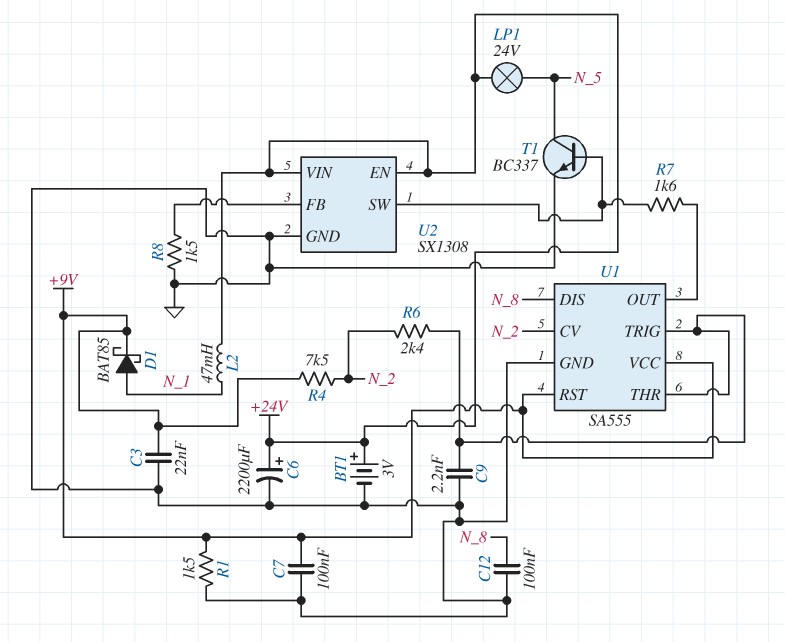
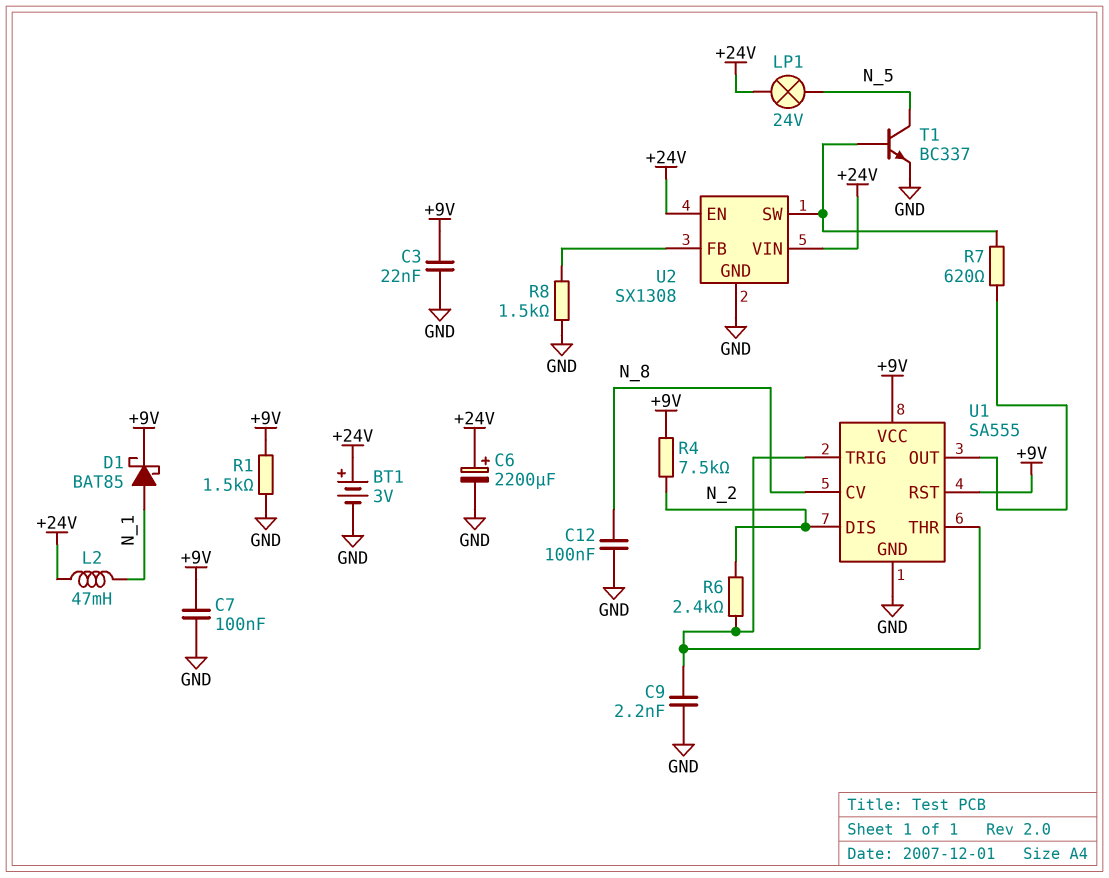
R7: 1.6k (U1/OUT, U2/SW) -> 620 (U1/OUT, U2/SW)
U1 pin CV: N_2 -> N_8
U1 pin DIS: N_8 -> N_2

